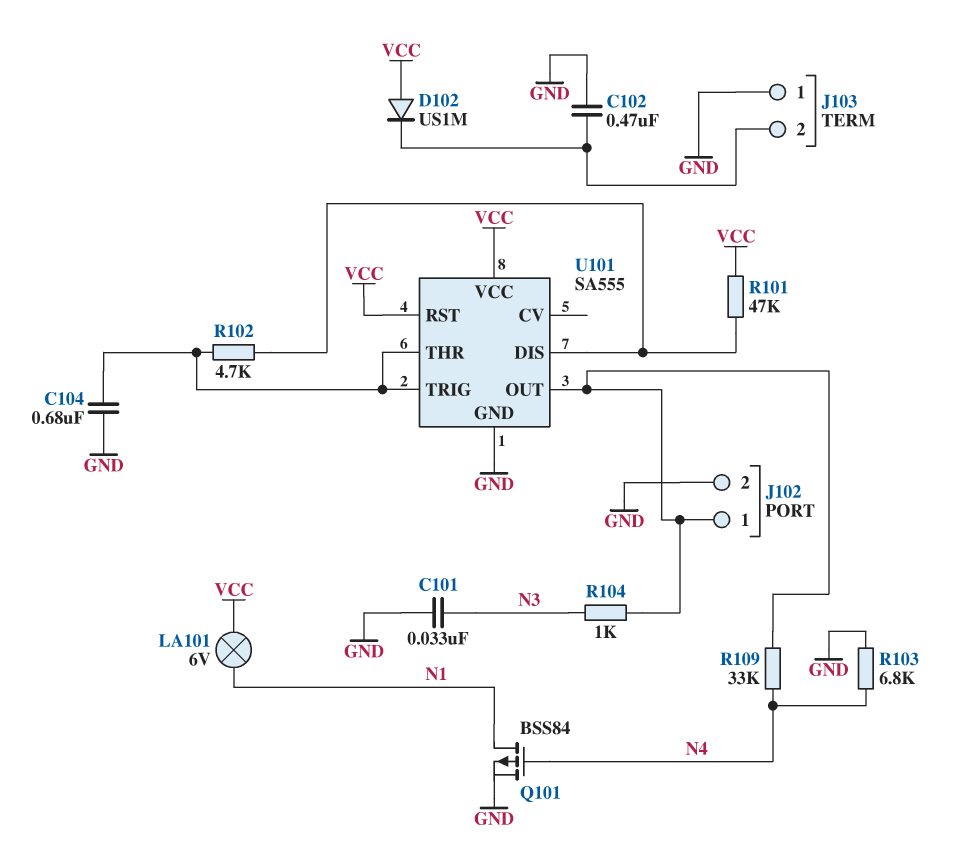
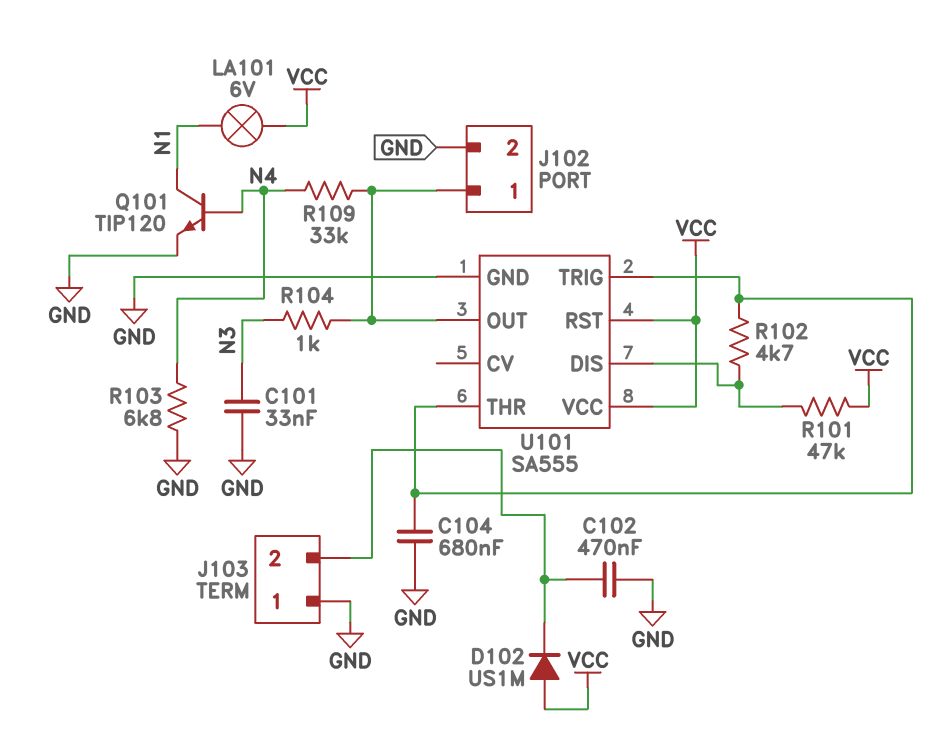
Q101: PMOS BSS84 (G N4, D N1, S GND) -> NPN TIP120 (B N4, C N1, E GND)

